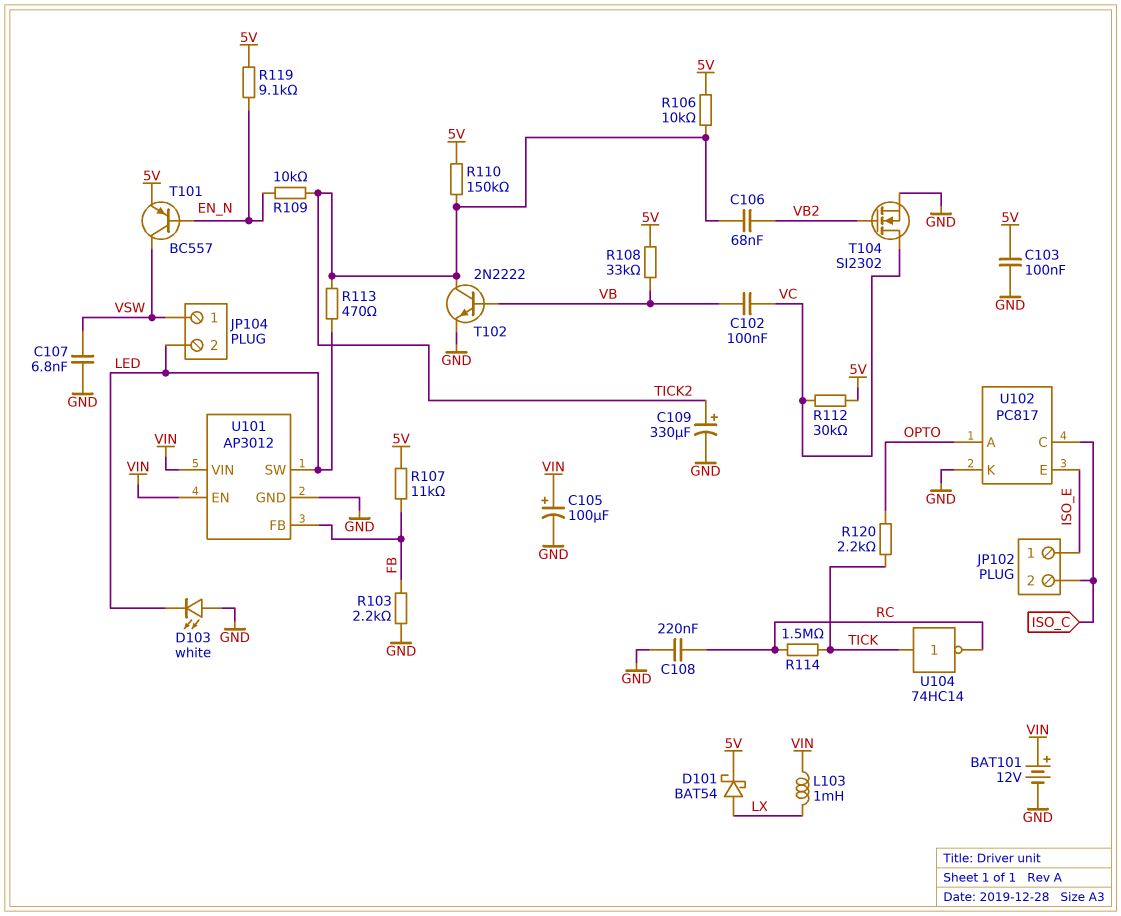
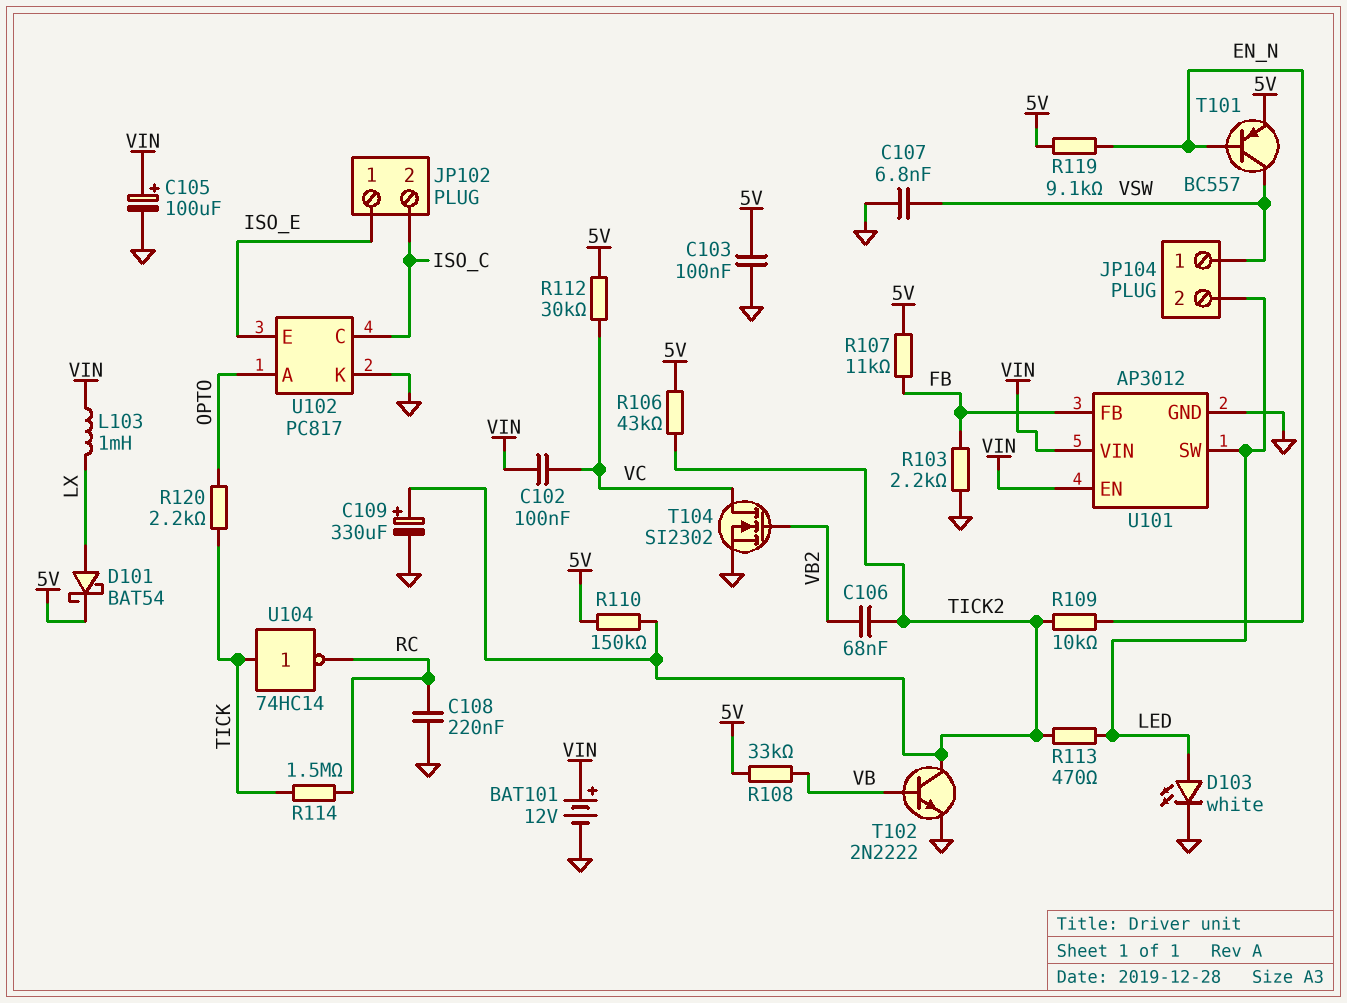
C102: 100nF (VB, VC) -> 100nF (VC, VIN)
D103: LED white (A GND, K LED) -> LED white (A LED, K GND)
R106: 10k (5V, TICK2) -> 43k (5V, TICK2)

